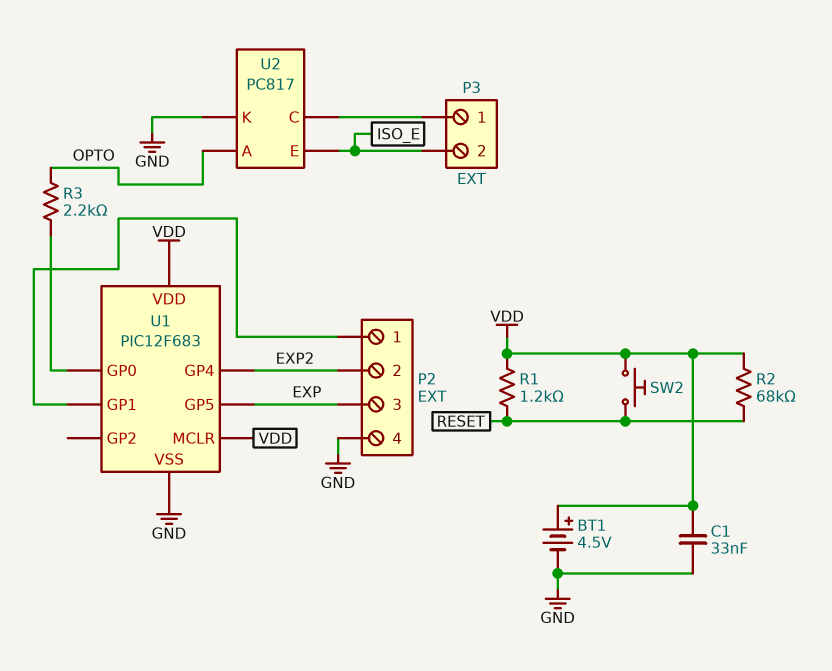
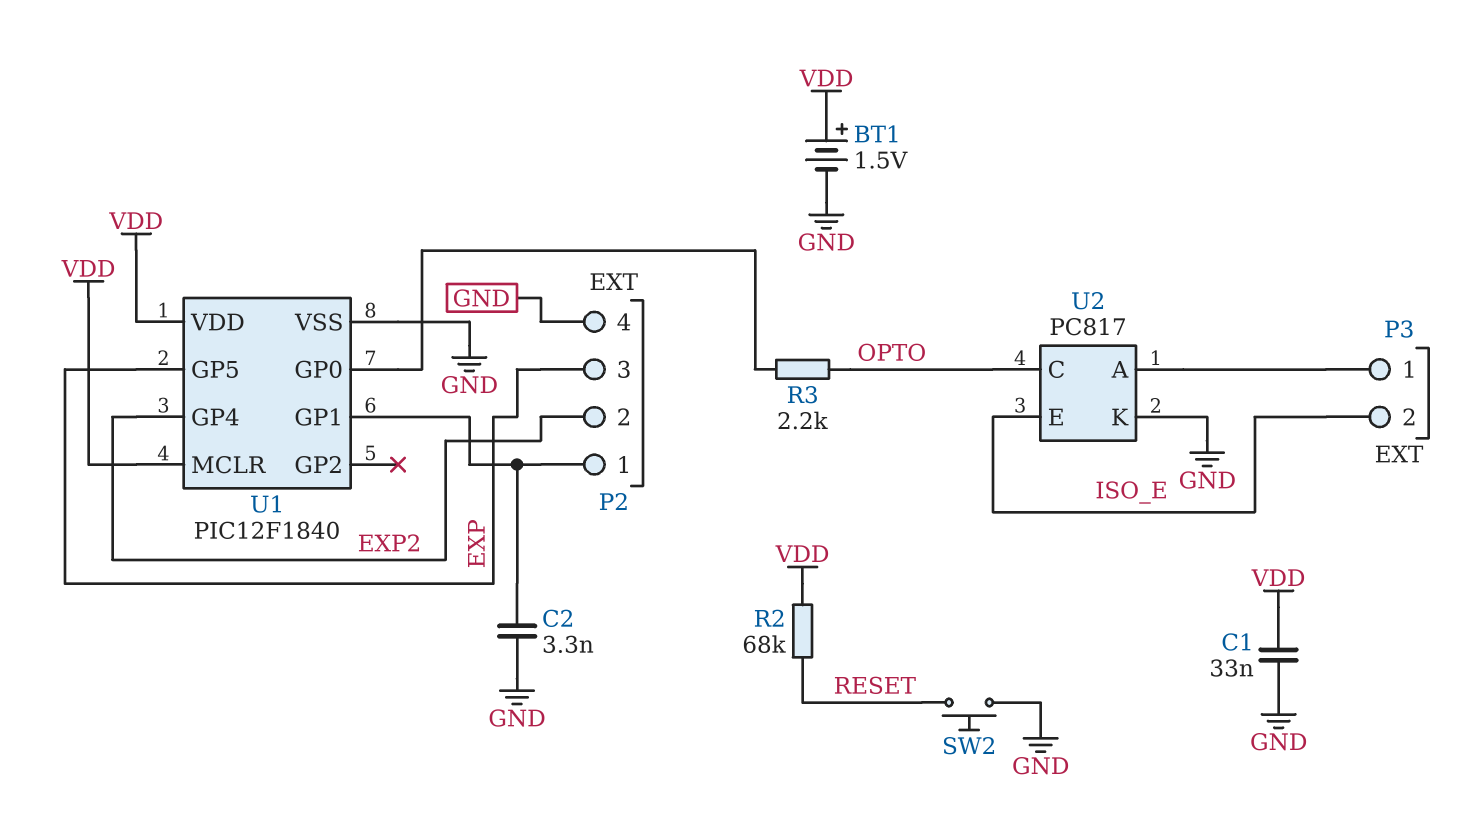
BT1: 4.5V (plus VDD, minus GND) -> 1.5V (plus VDD, minus GND)
C2: none -> 3.3nF (GND, P2/1)
R1: 1.2k (RESET, VDD) -> none
SW2: button (RESET, VDD) -> button (GND, RESET)
U1: PIC12F683 -> PIC12F1840
U2 pin A: OPTO -> P3/1
U2 pin C: P3/1 -> OPTO

